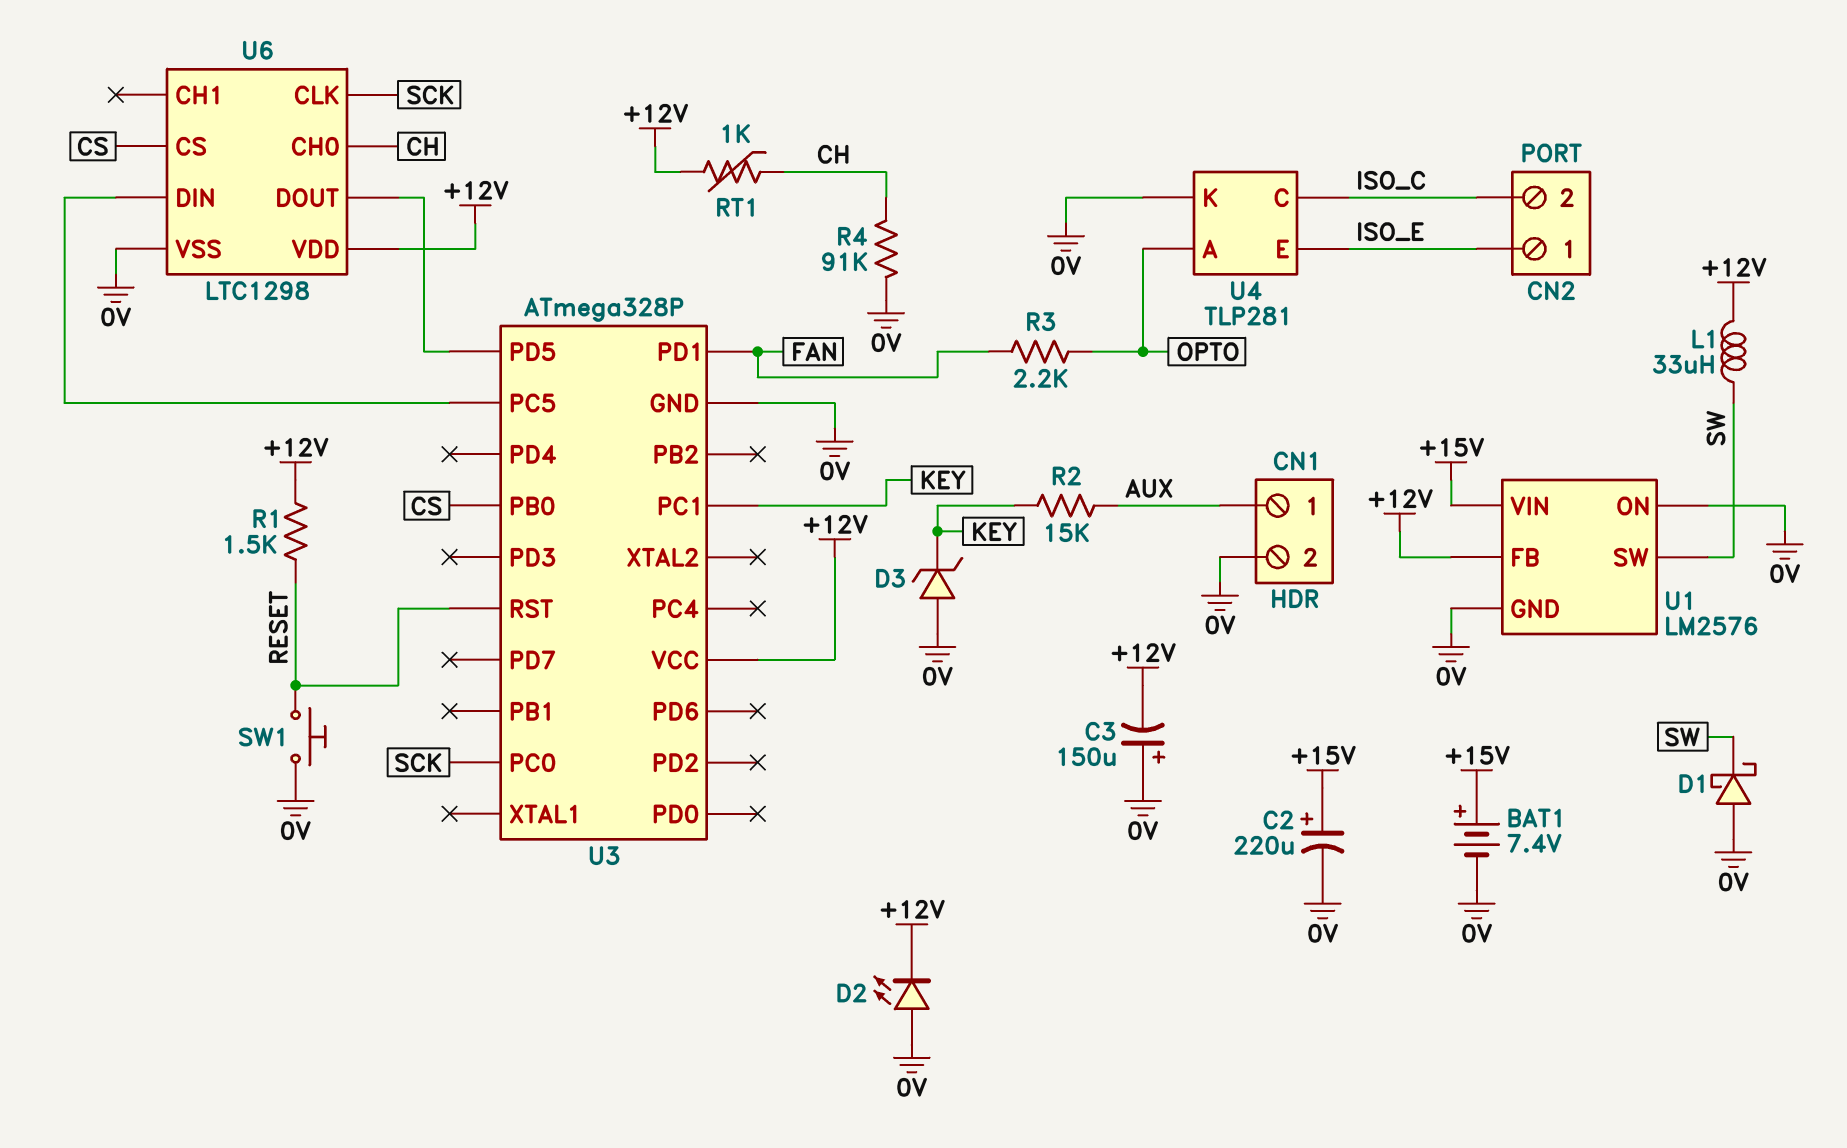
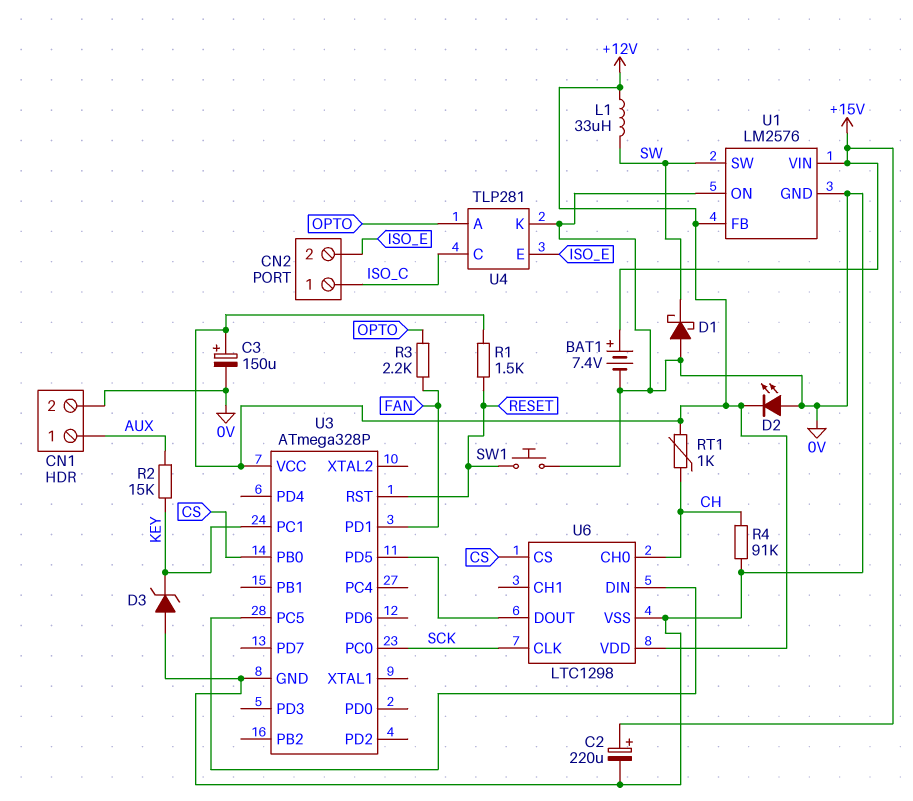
C3: 150uF (plus 0V, minus +12V) -> 150uF (plus +12V, minus 0V)
CN2 pin 1: ISO_E -> ISO_C
CN2 pin 2: ISO_C -> ISO_E

